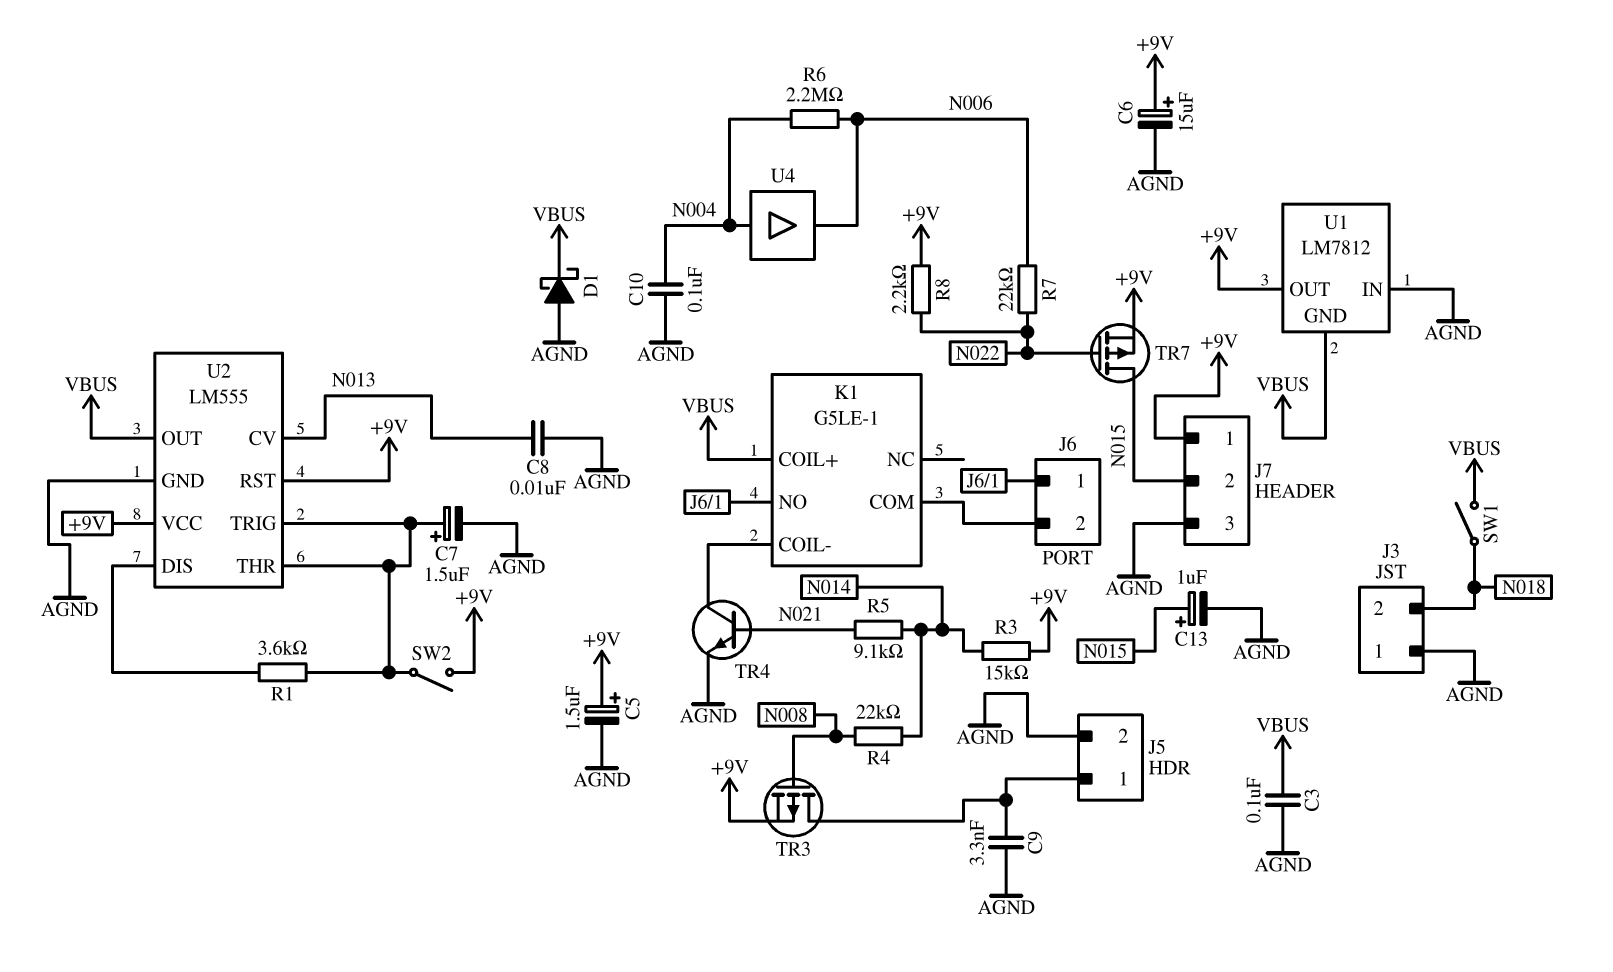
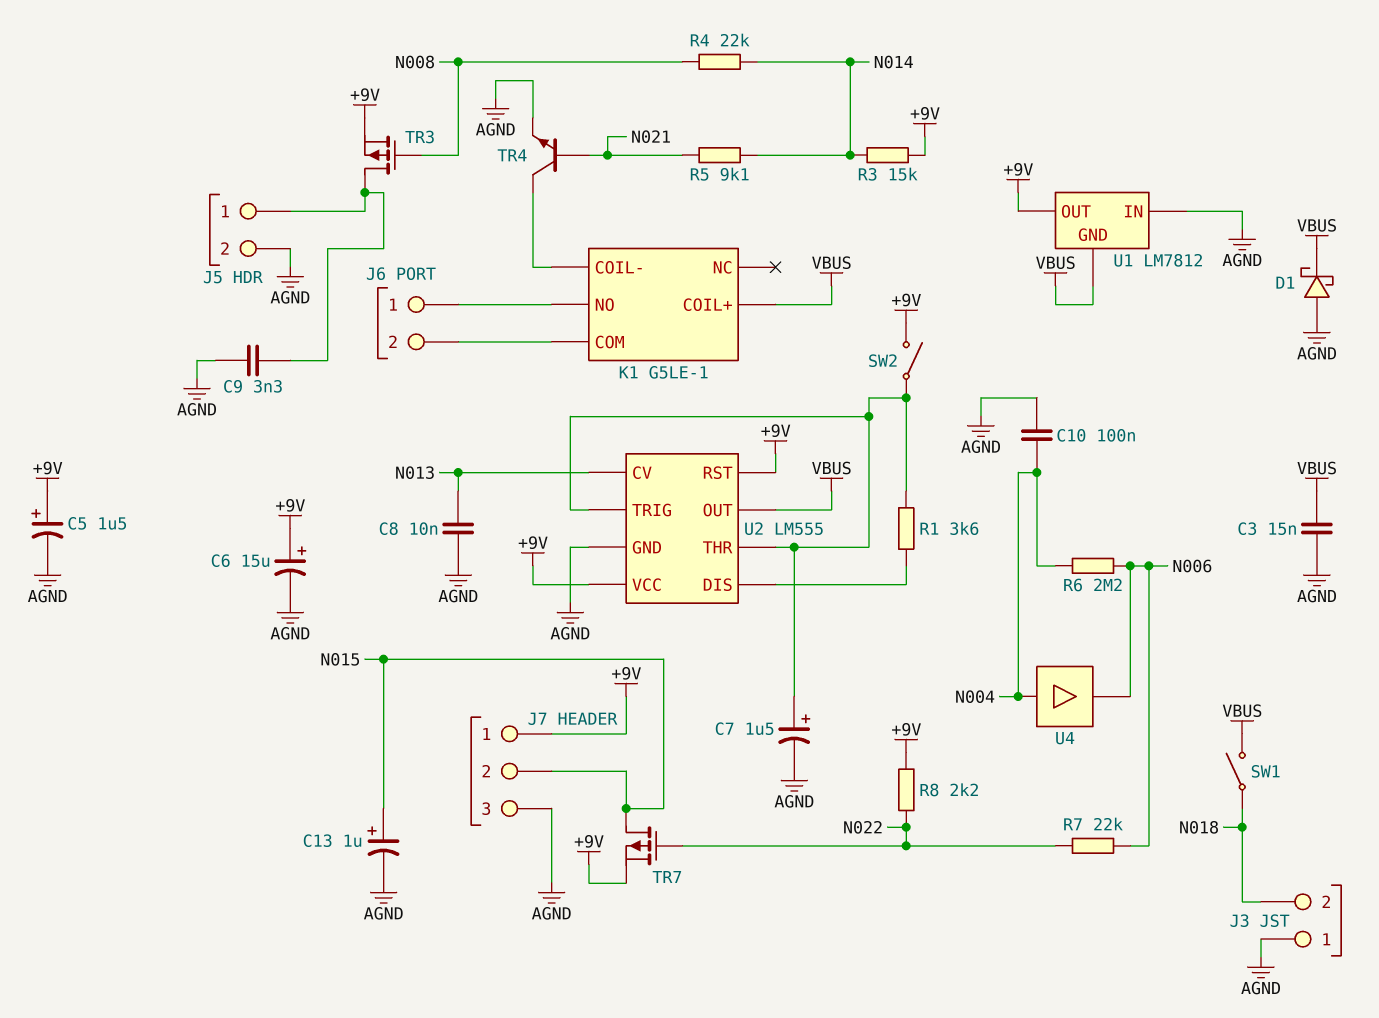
C3: 100nF (AGND, VBUS) -> 15nF (AGND, VBUS)

